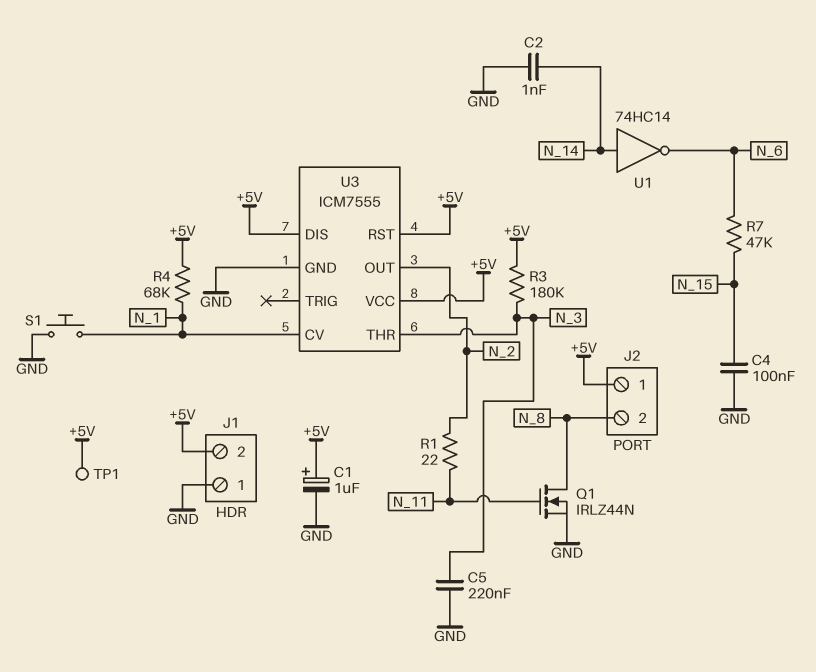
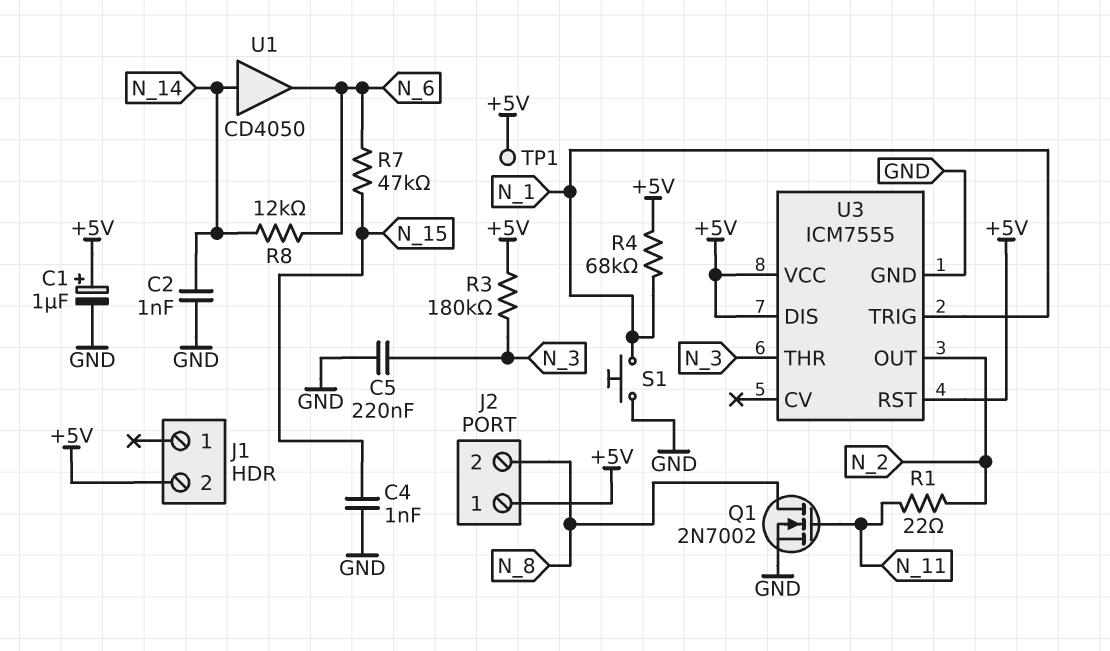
C4: 100nF (GND, N_15) -> 1nF (GND, N_15)
J1 pin 1: GND -> none
Q1: NMOS IRLZ44N (G N_11, D N_8, S GND) -> NMOS 2N7002 (G N_11, D N_8, S GND)
R8: none -> 12k (N_6, N_14)
U1: NOT 74HC14 (in N_14, out N_6) -> buffer CD4050 (in N_14, out N_6)
U3 pin CV: N_1 -> none
U3 pin TRIG: none -> N_1

